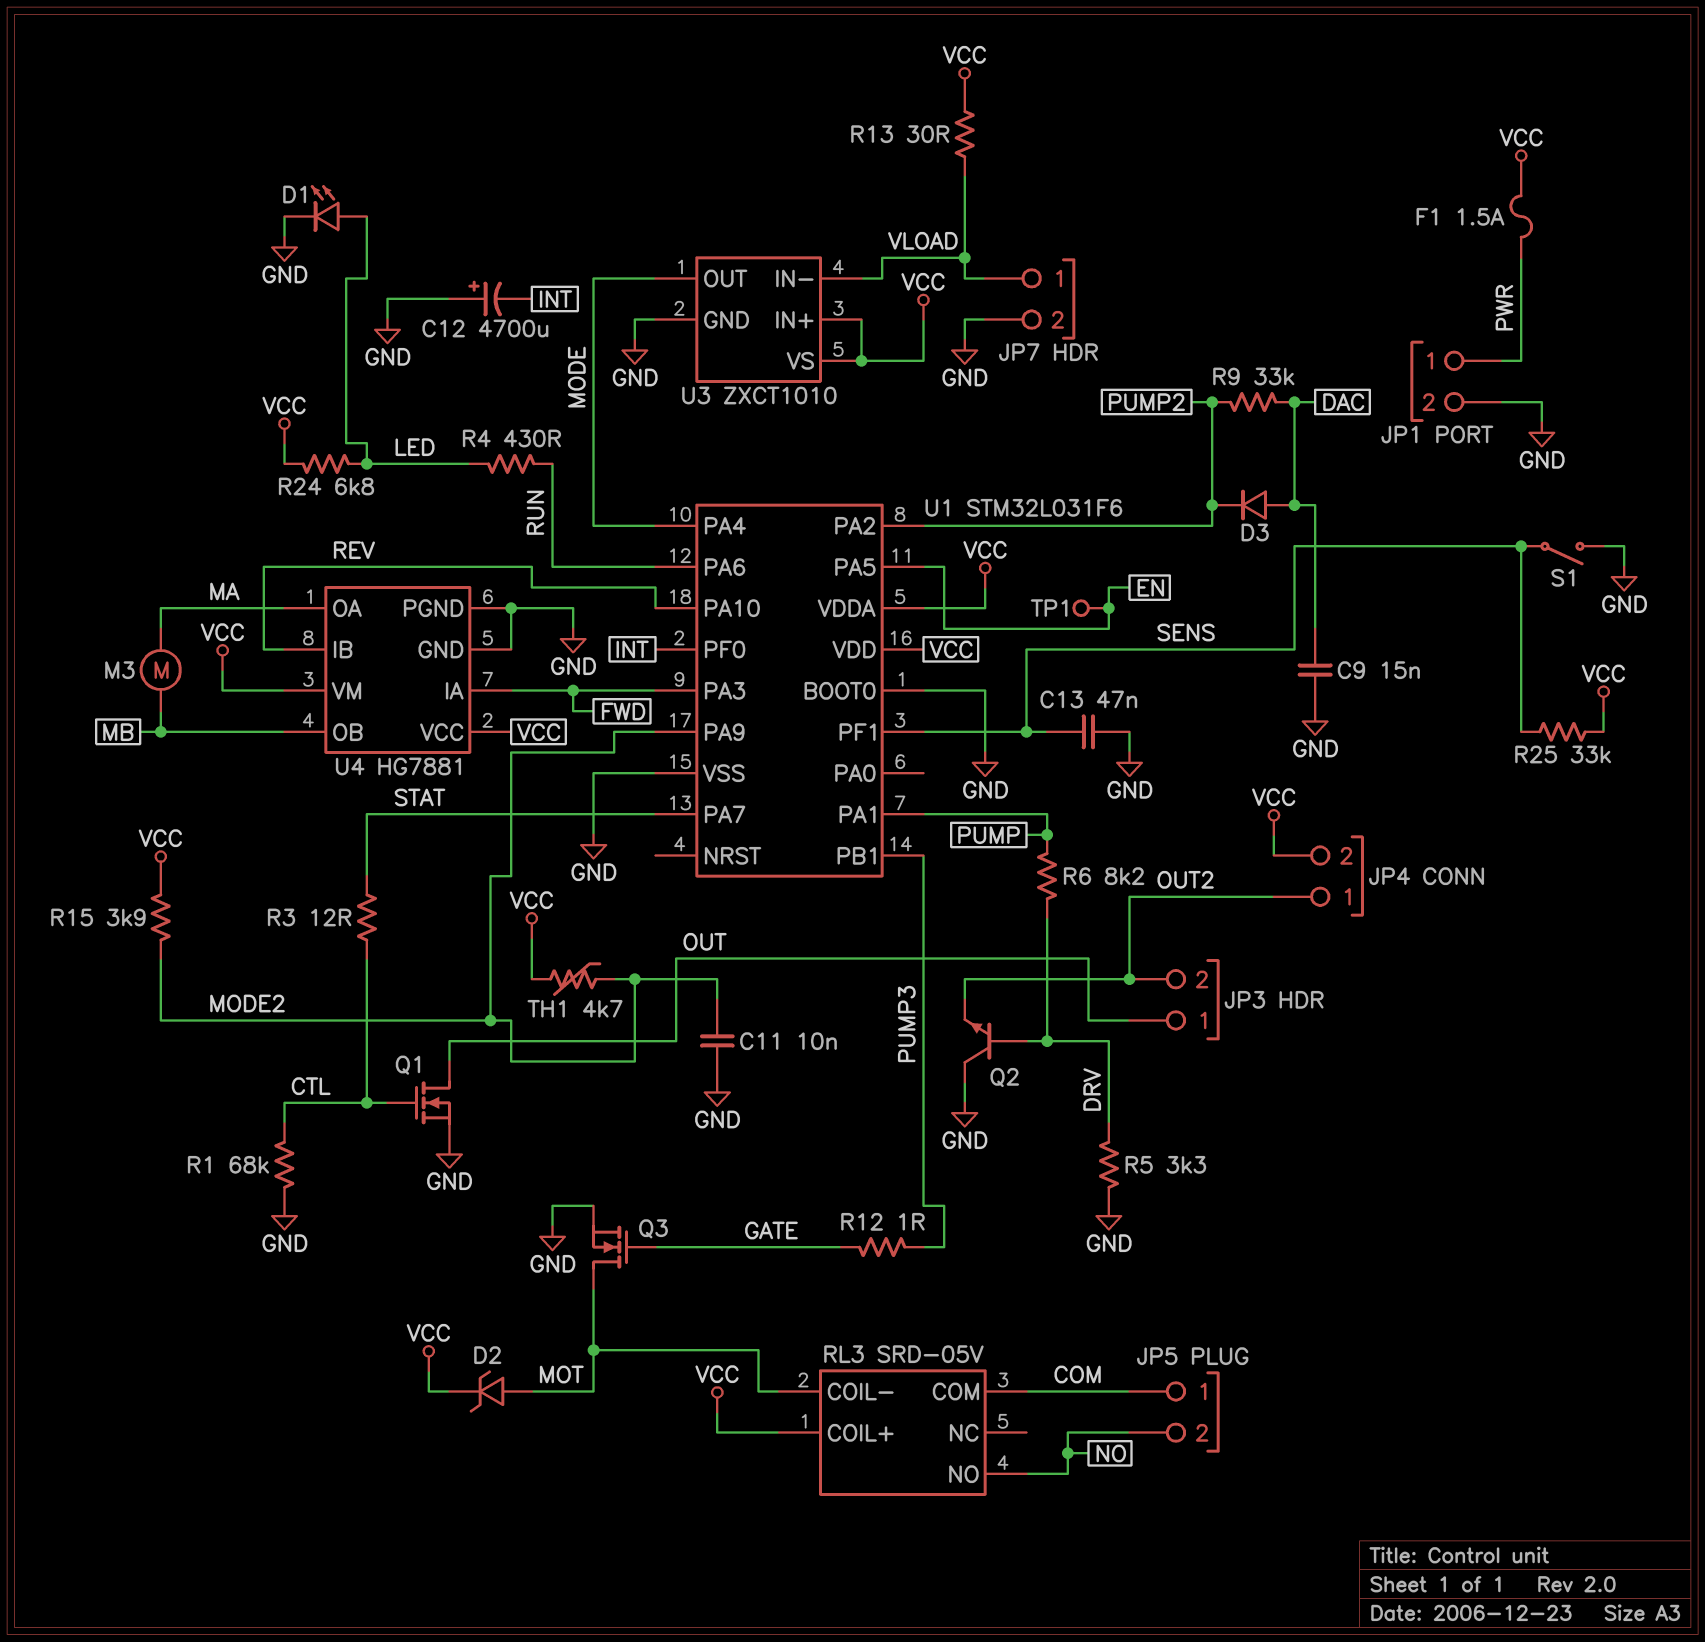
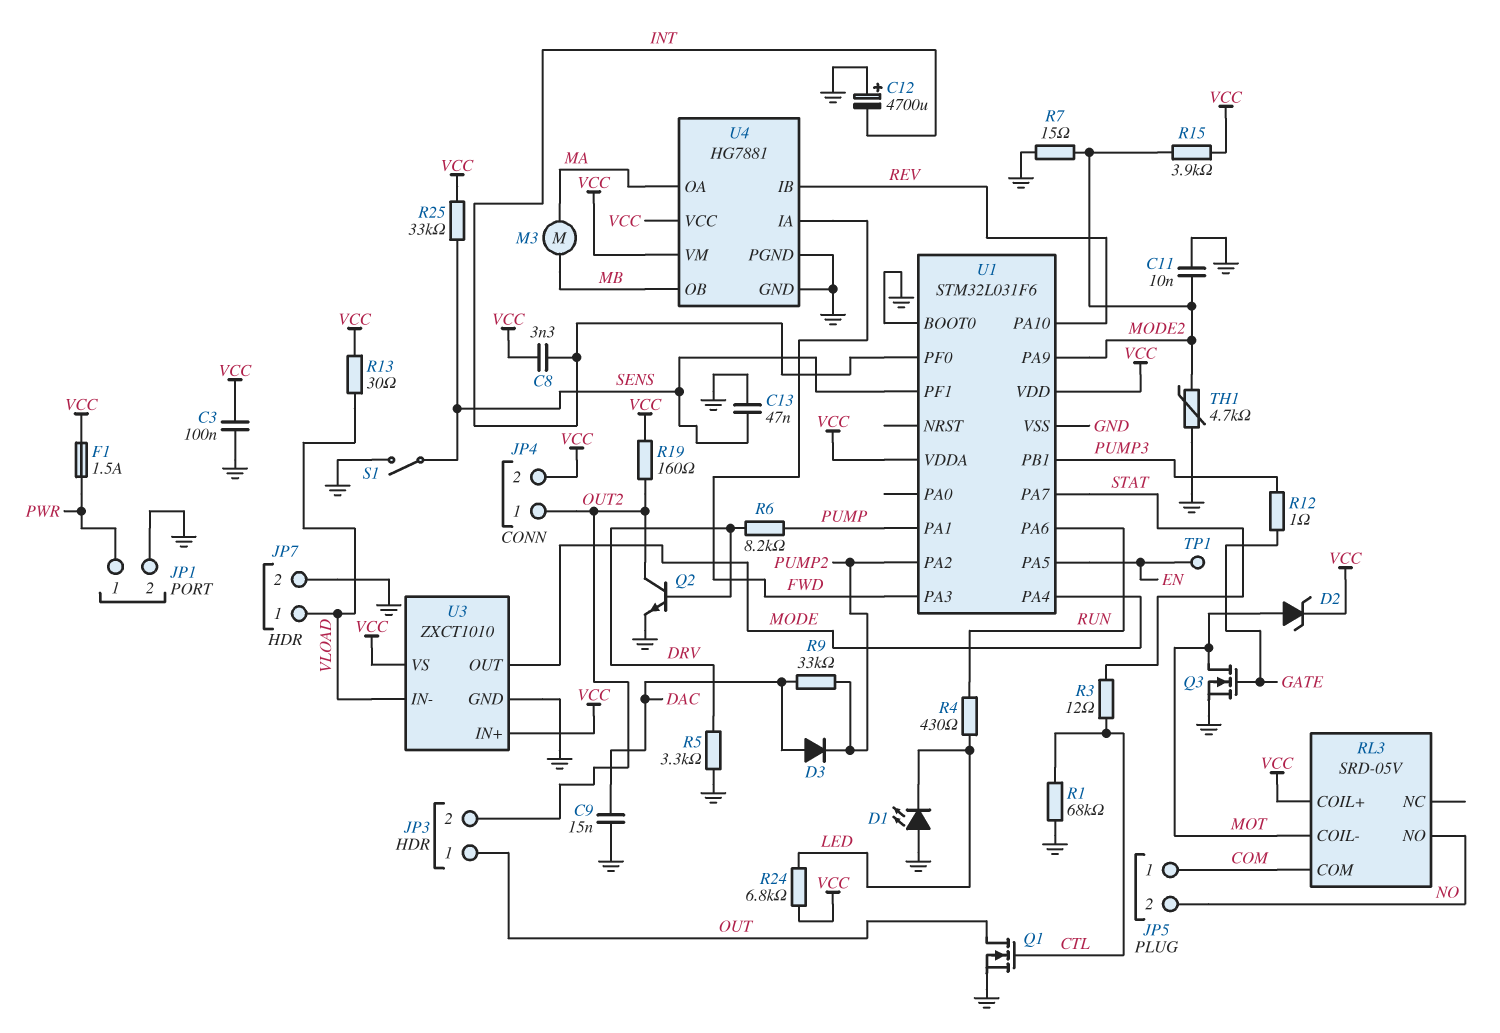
C3: none -> 100nF (GND, VCC)
C8: none -> 3.3nF (INT, VCC)
D1: LED (A LED, K GND) -> LED (A GND, K LED)
Q2: NPN (B DRV, C GND, E OUT2) -> NPN (B DRV, C OUT2, E GND)
R7: none -> 15 (GND, MODE2)
R19: none -> 160 (OUT2, VCC)
TH1: 4.7k (MODE2, VCC) -> 4.7k (GND, MODE2)

